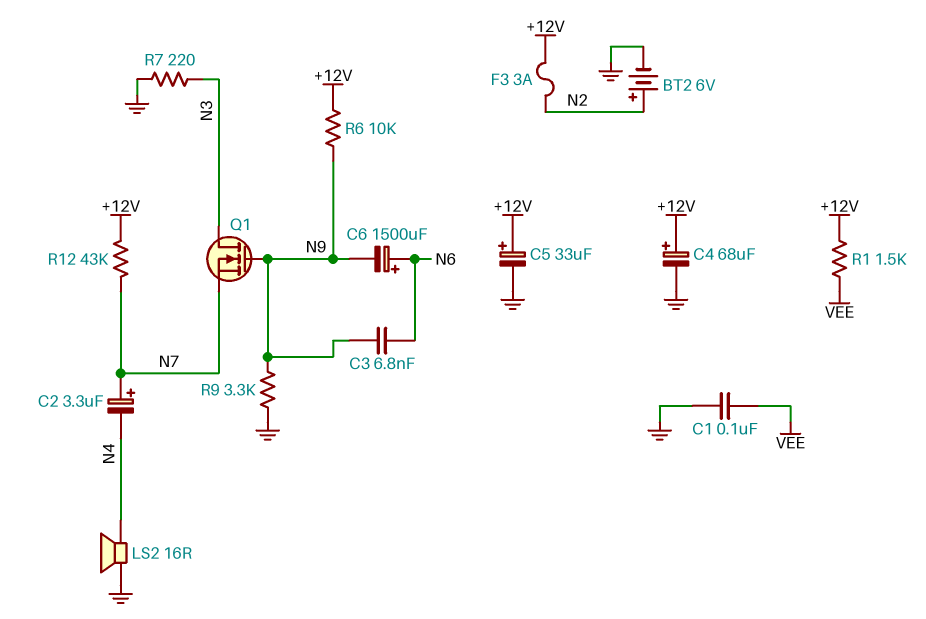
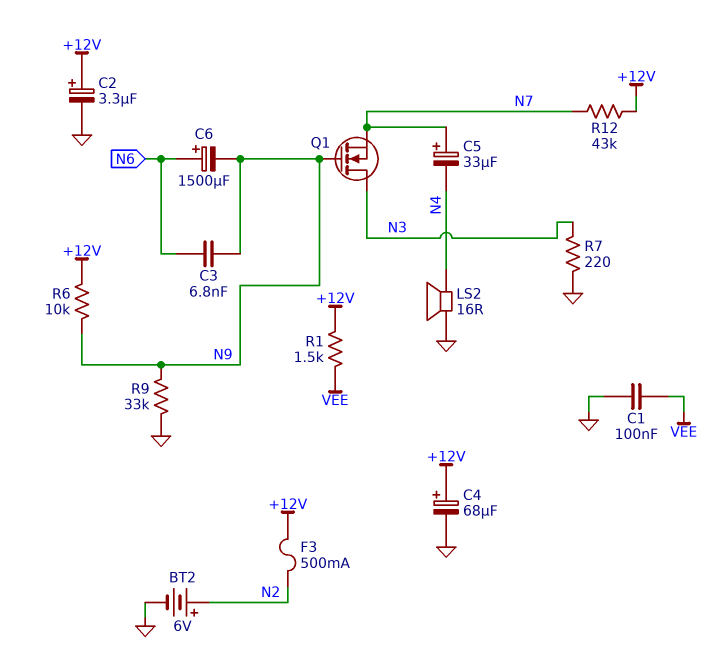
C2: 3.3uF (plus N7, minus N4) -> 3.3uF (plus +12V, minus GND)
C5: 33uF (plus +12V, minus GND) -> 33uF (plus N7, minus N4)
F3: 3A (+12V, N2) -> 500mA (+12V, N2)
R9: 3.3k (GND, N9) -> 33k (GND, N9)

